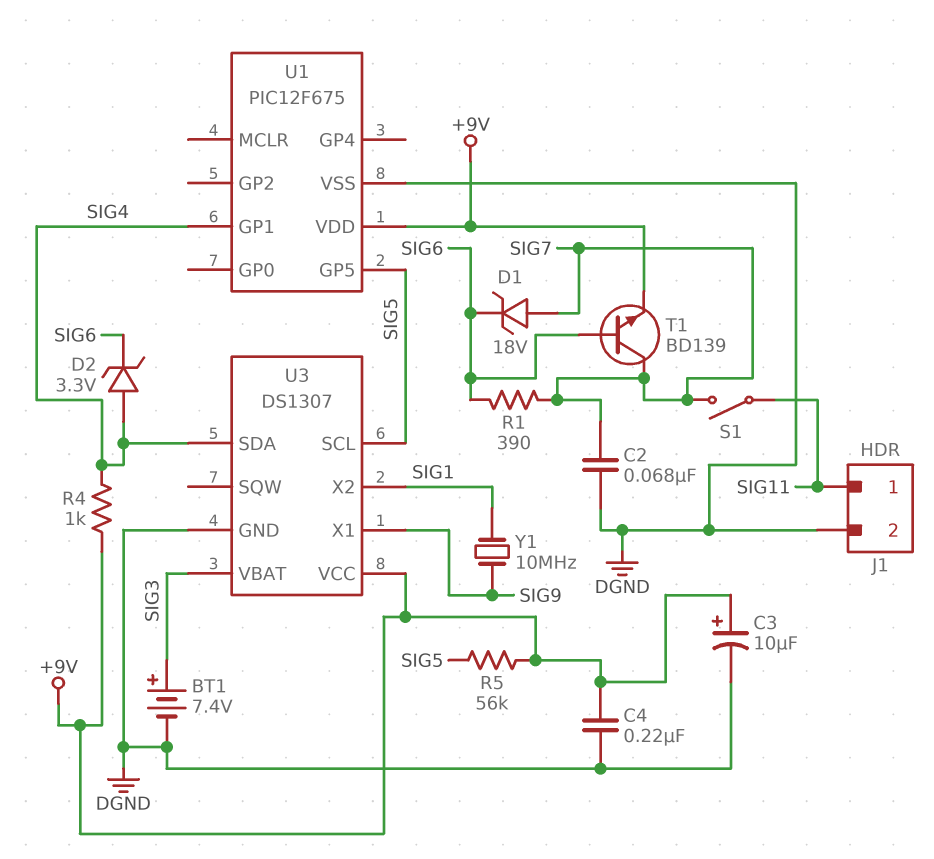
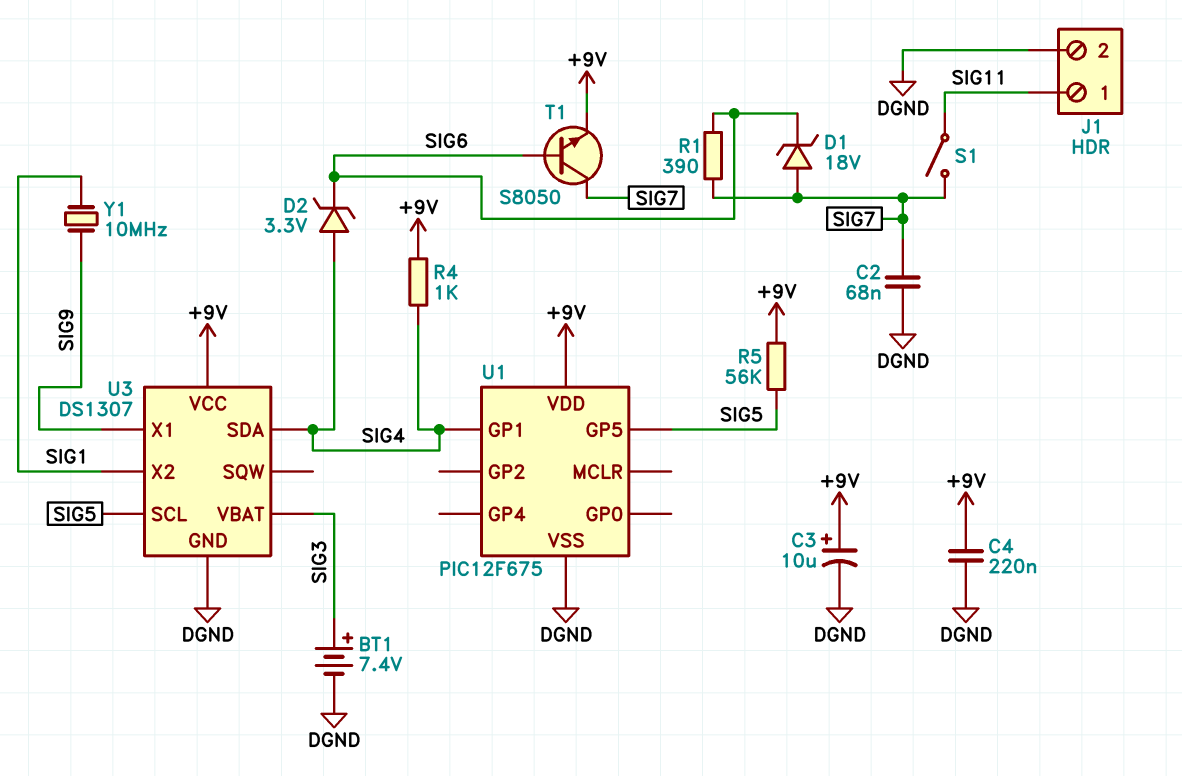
T1: NPN BD139 (B SIG6, C SIG7, E +9V) -> NPN S8050 (B SIG6, C SIG7, E +9V)

